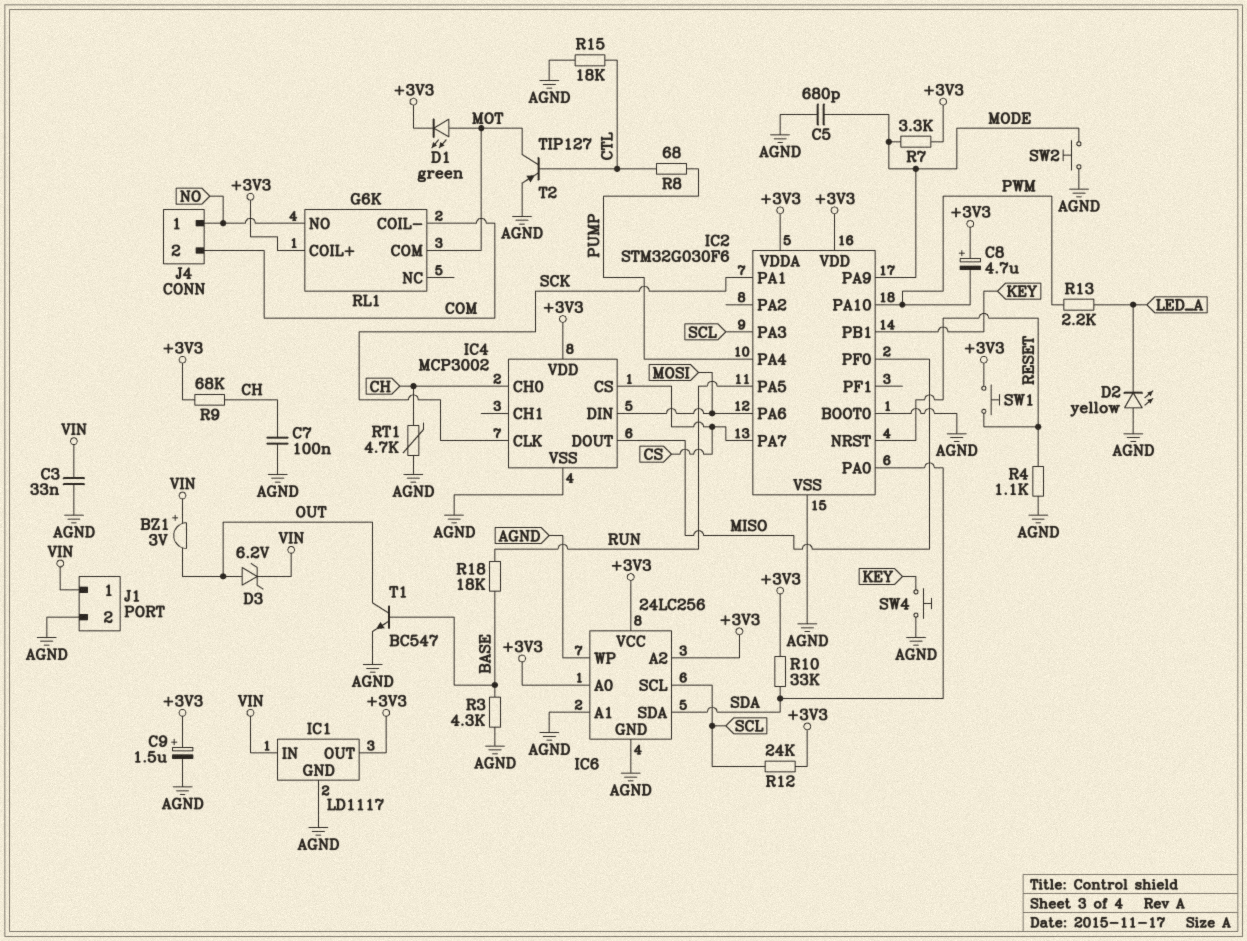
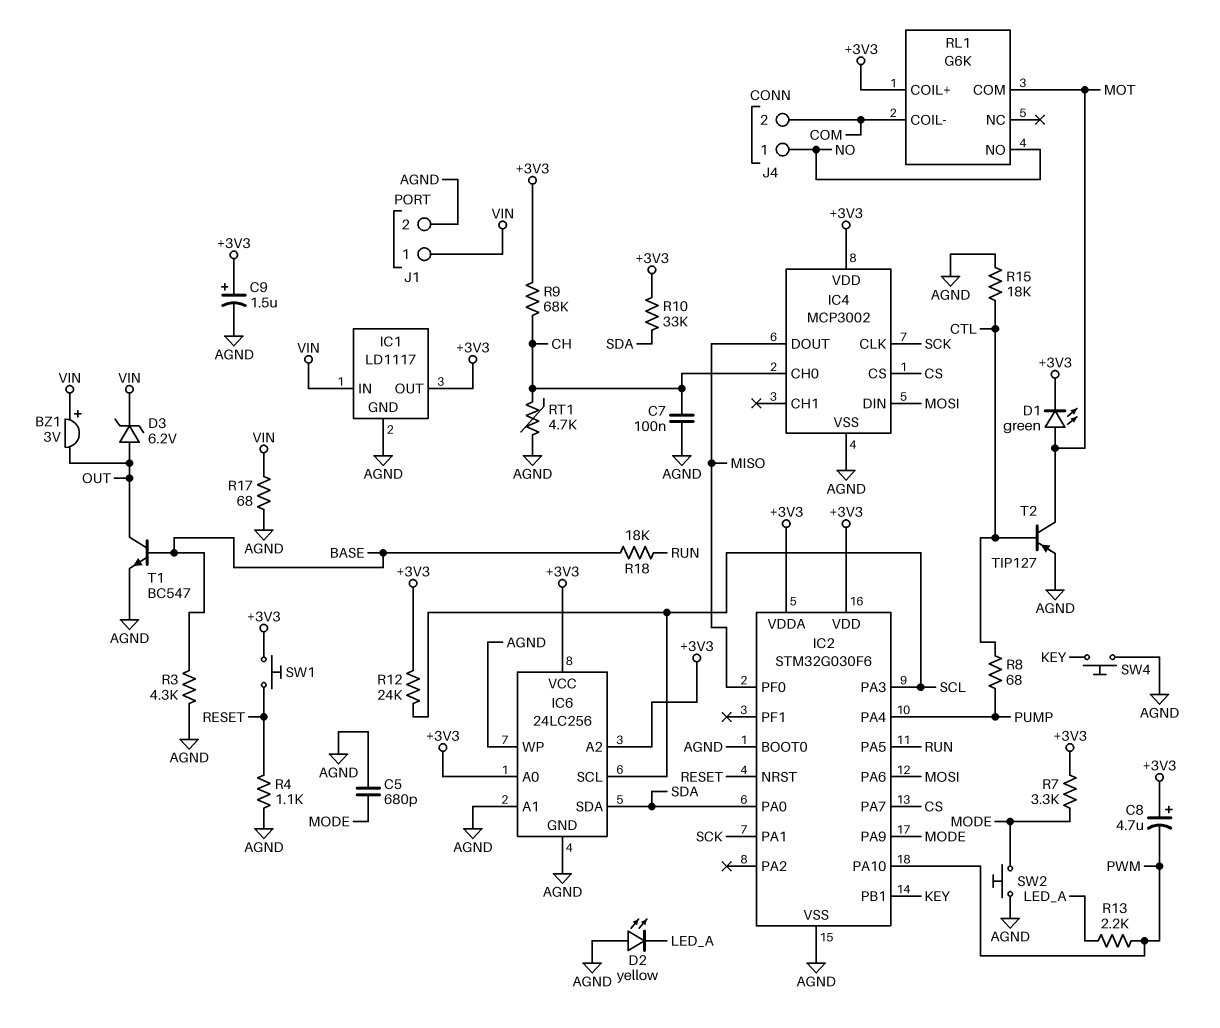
C3: 33nF (AGND, VIN) -> none
R17: none -> 68 (AGND, VIN)

